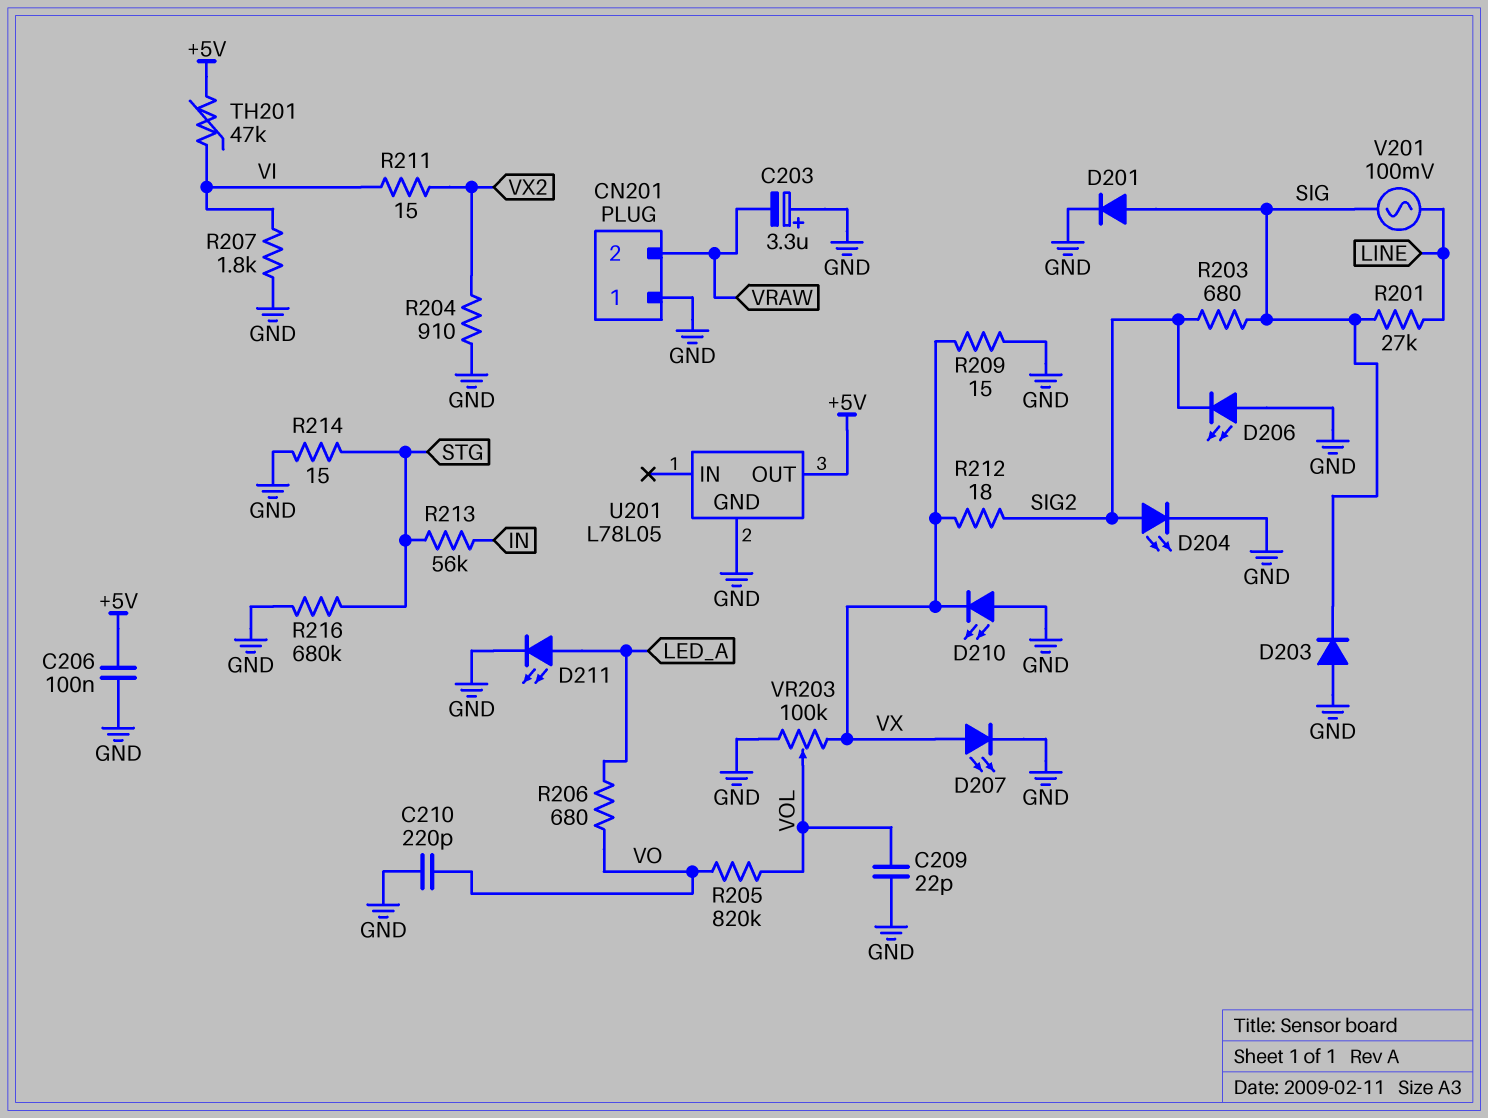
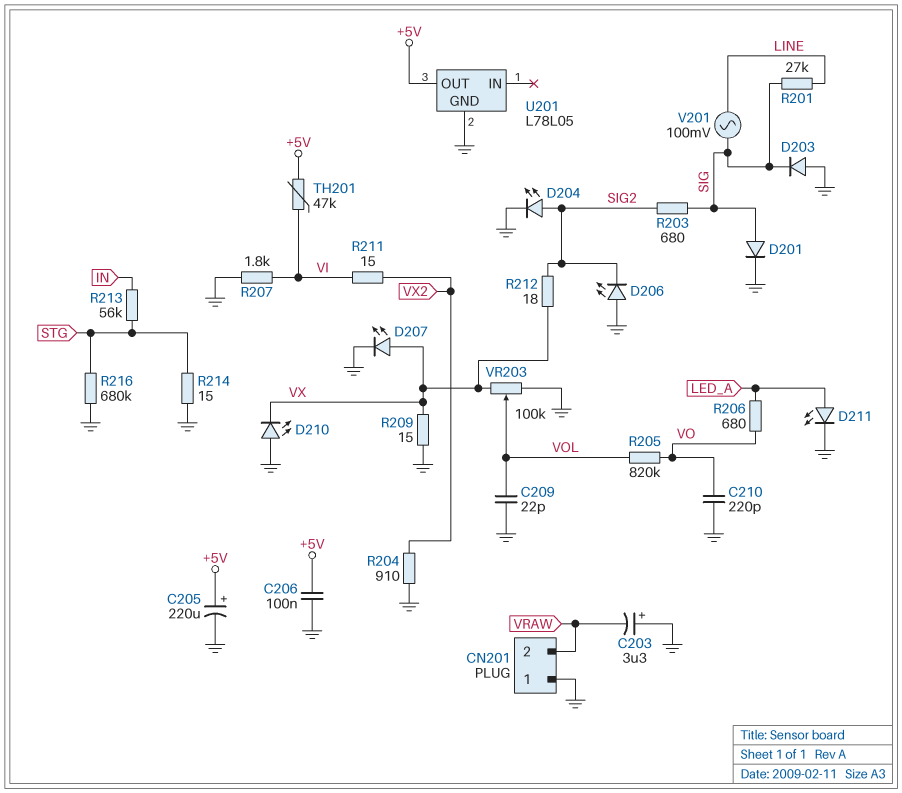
C205: none -> 220uF (plus +5V, minus GND)

